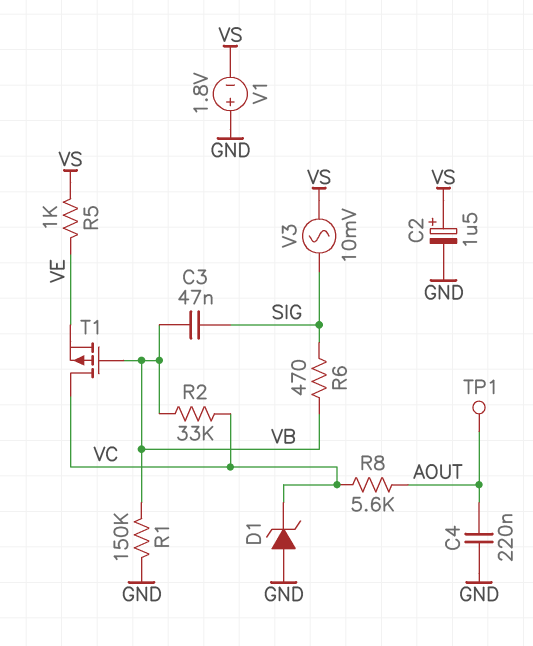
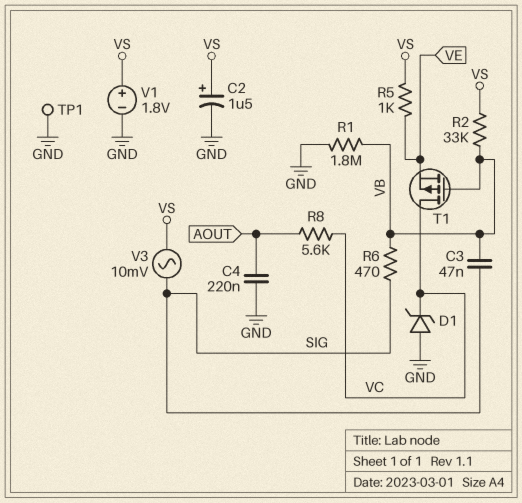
R1: 150k (GND, VB) -> 1.8M (GND, VB)
R2: 33k (VB, VC) -> 33k (VB, VS)
TP1: test point (AOUT) -> test point (GND)
V1: 1.8V (plus GND, minus VS) -> 1.8V (plus VS, minus GND)

